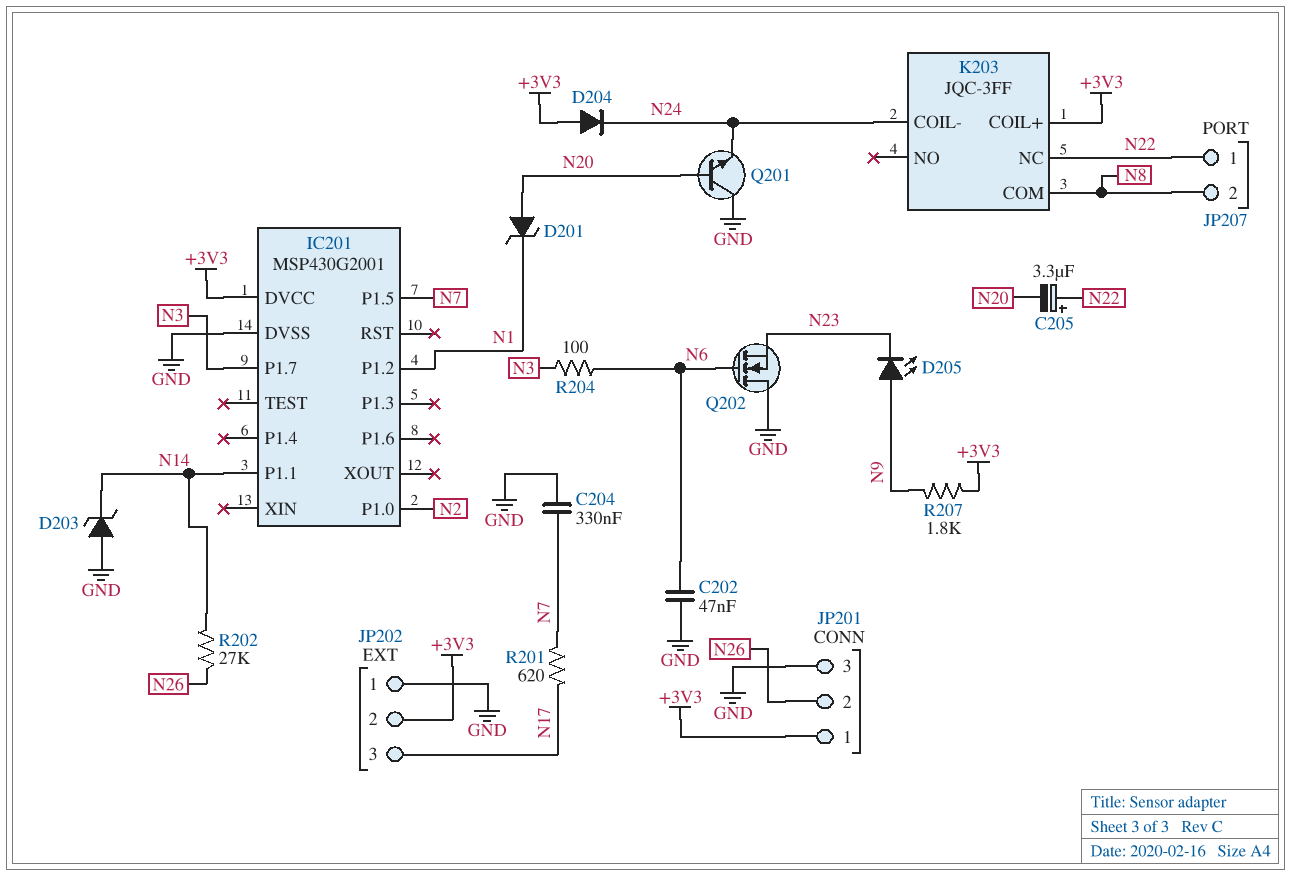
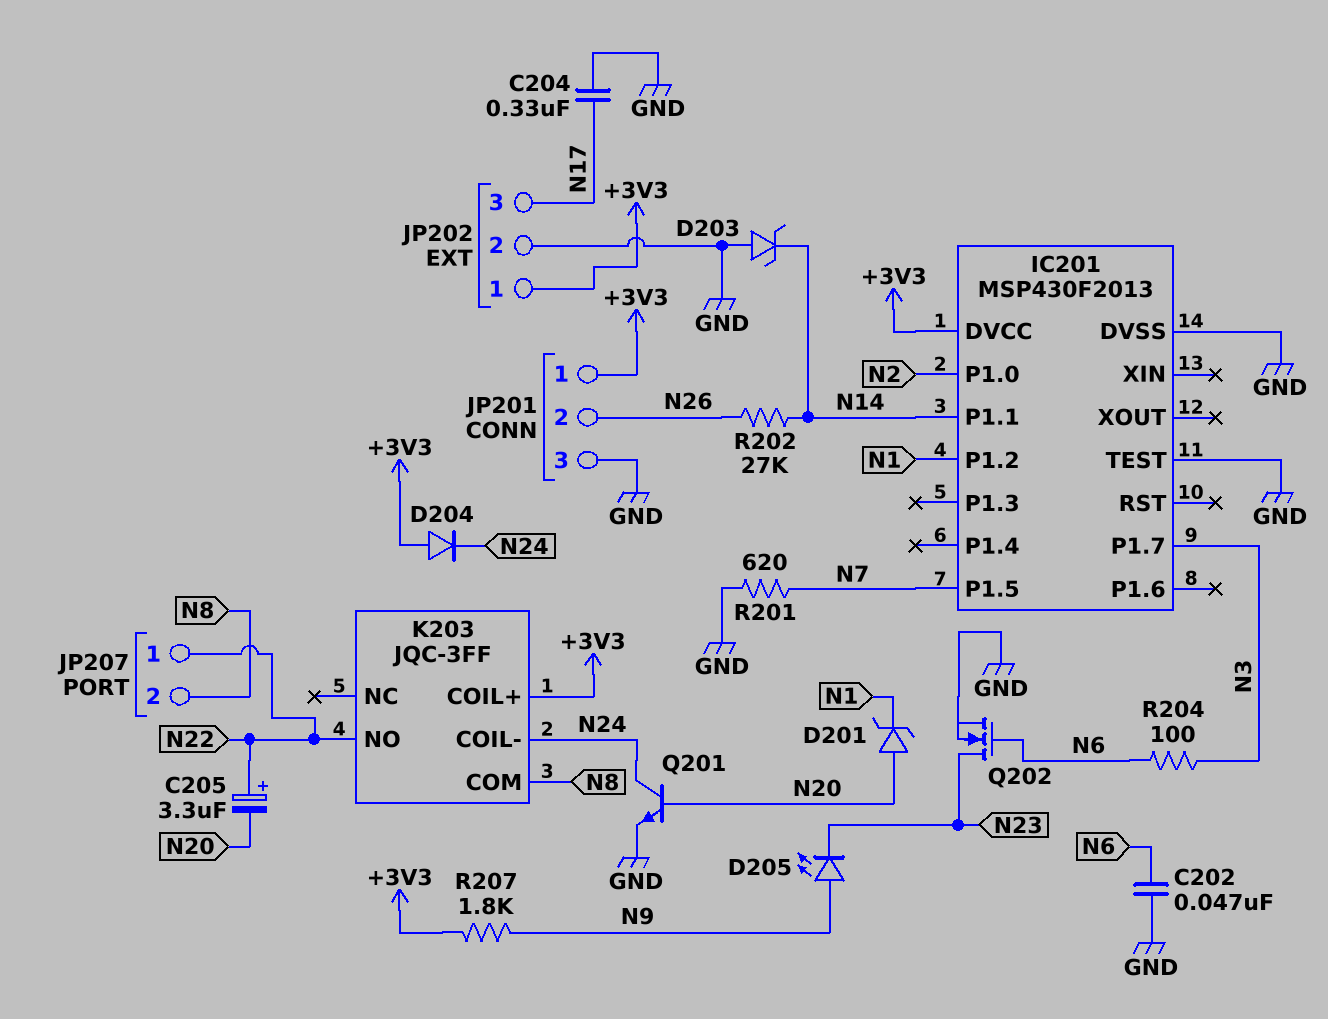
C204: 330nF (GND, N7) -> 330nF (GND, N17)
IC201: MSP430G2001 -> MSP430F2013
IC201 pin TEST: none -> GND
JP202 pin 1: GND -> +3V3
JP202 pin 2: +3V3 -> GND
K203 pin NC: N22 -> none
K203 pin NO: none -> N22
Q201: NPN (B N20, C GND, E N24) -> NPN (B N20, C N24, E GND)
Q202: NMOS (G N6, D GND, S N23) -> NMOS (G N6, D N23, S GND)
R201: 620 (N7, N17) -> 620 (GND, N7)

